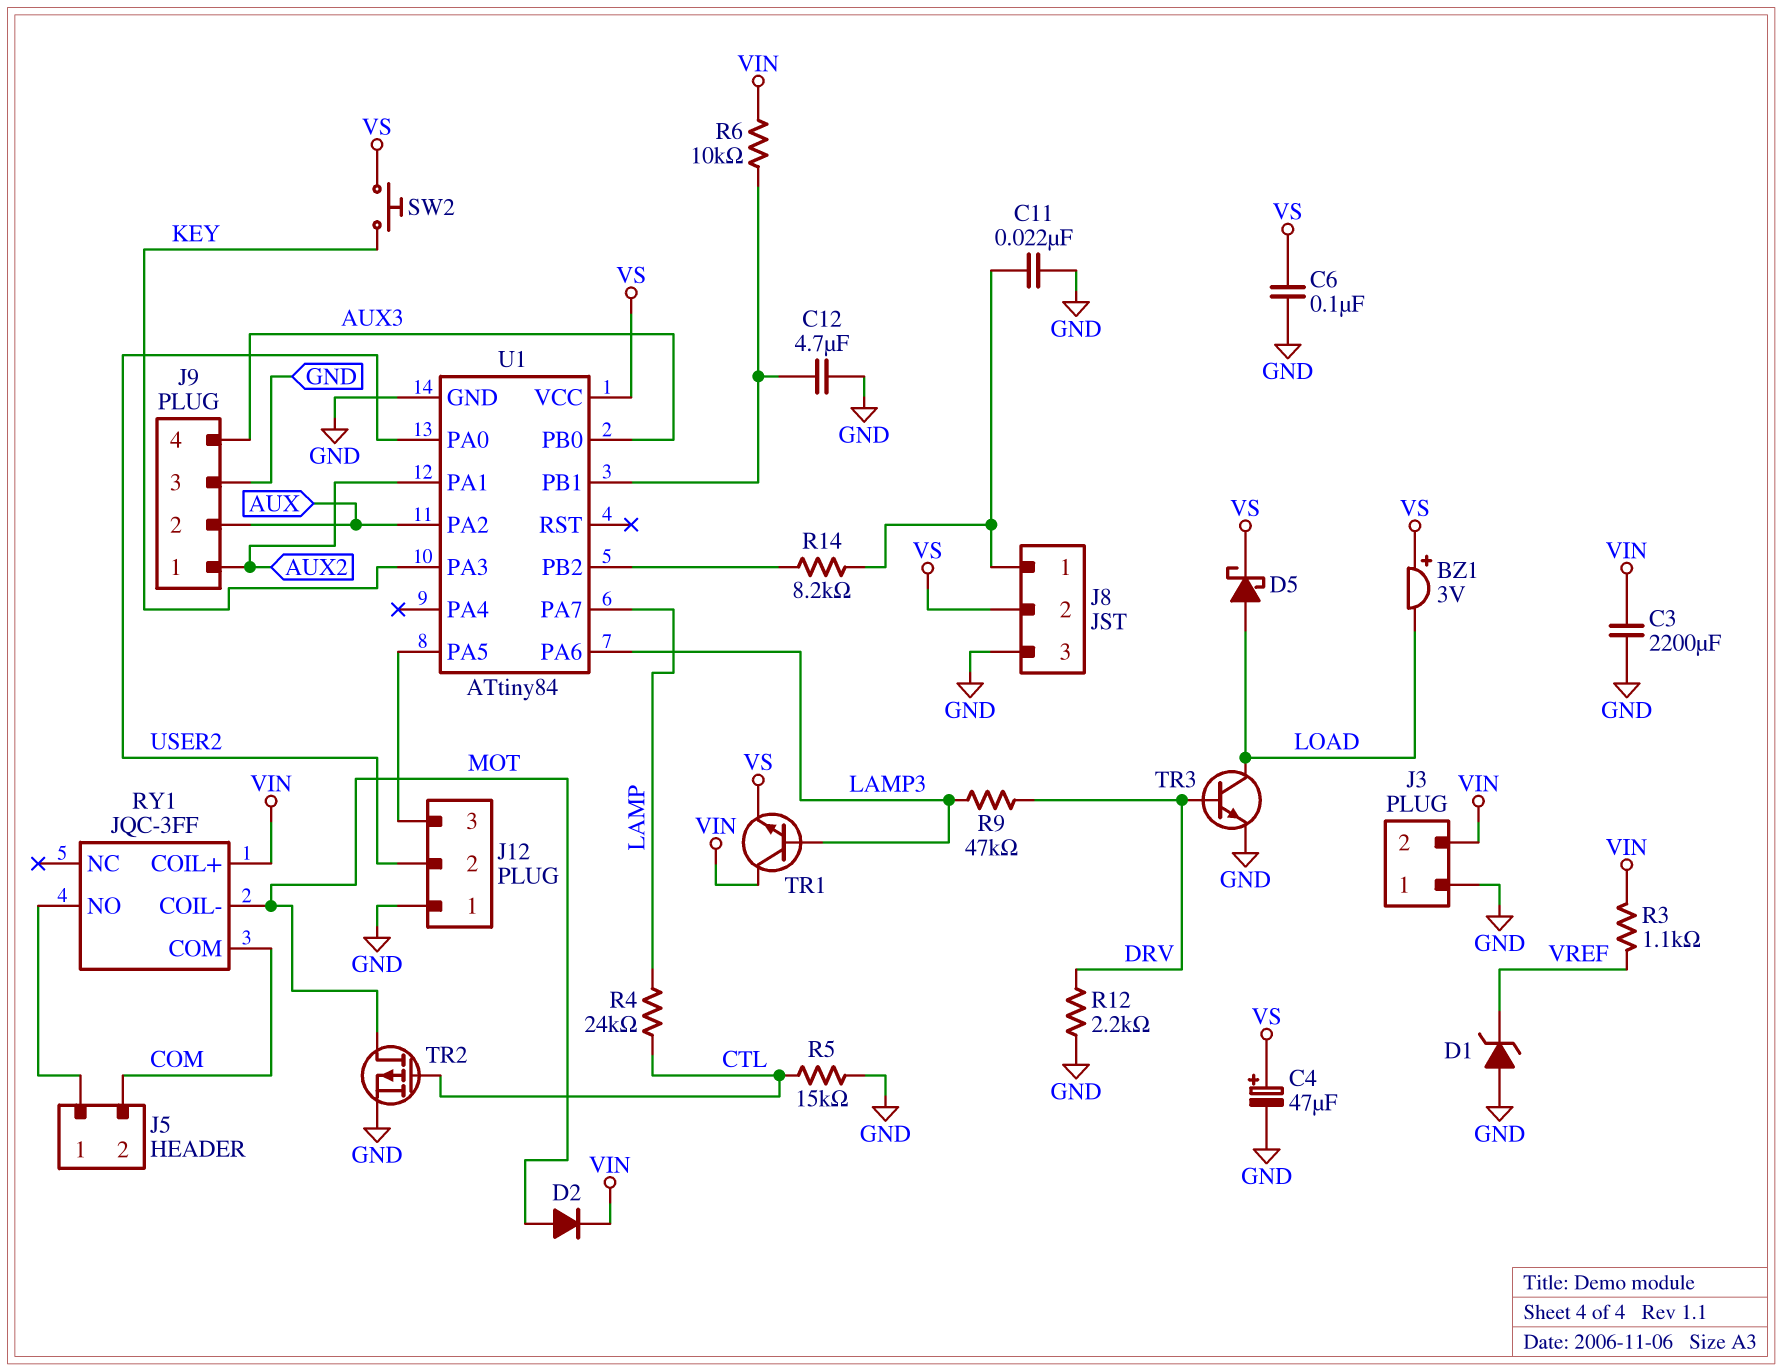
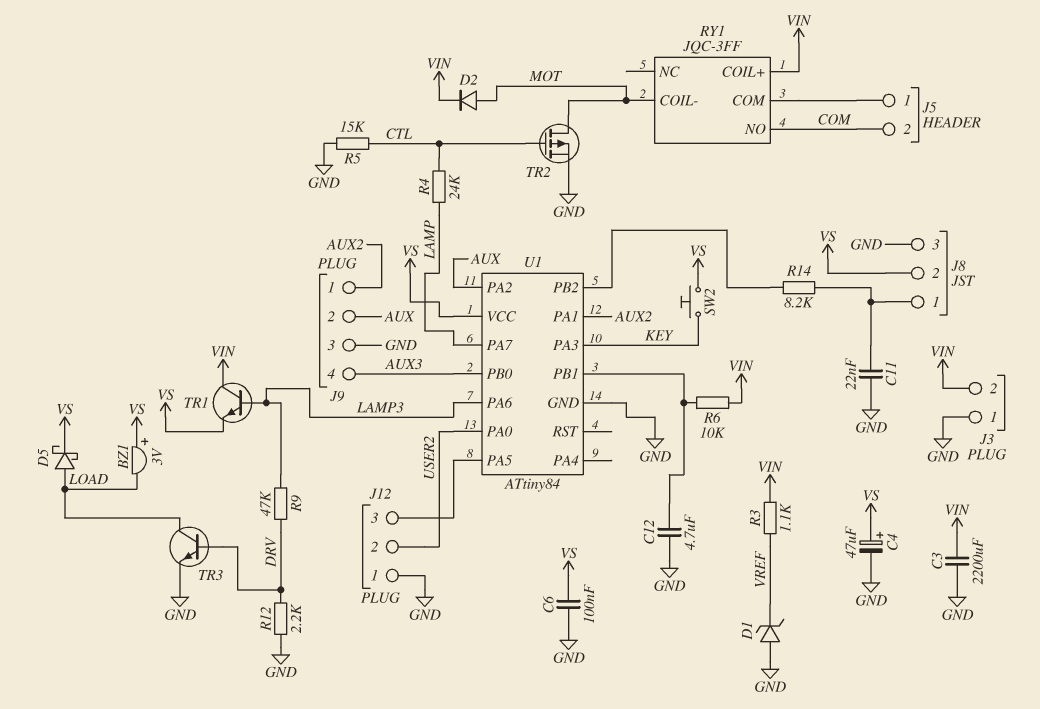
RY1 pin COM: COM -> J5/1
RY1 pin NO: J5/1 -> COM

